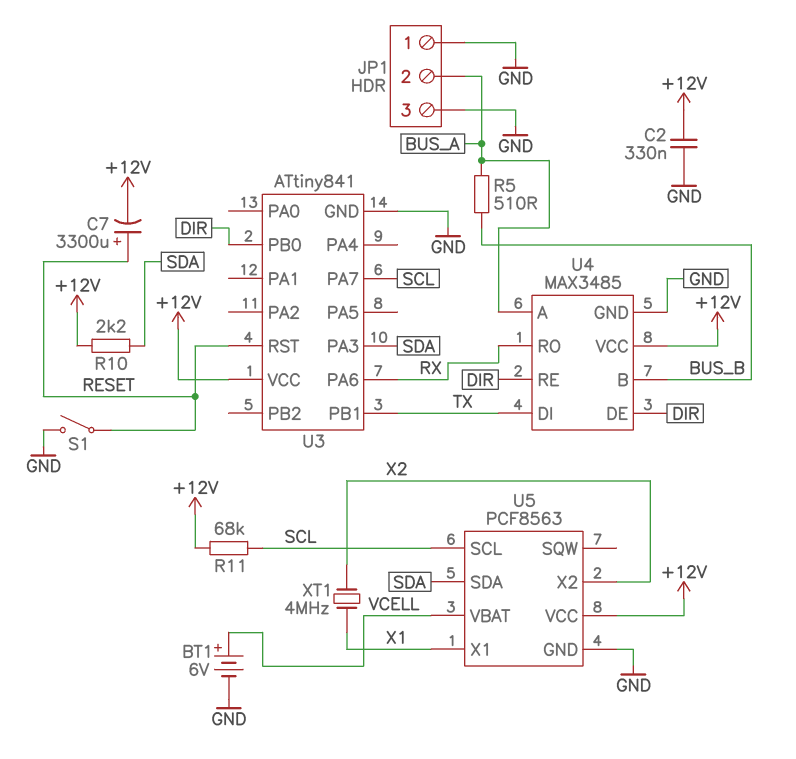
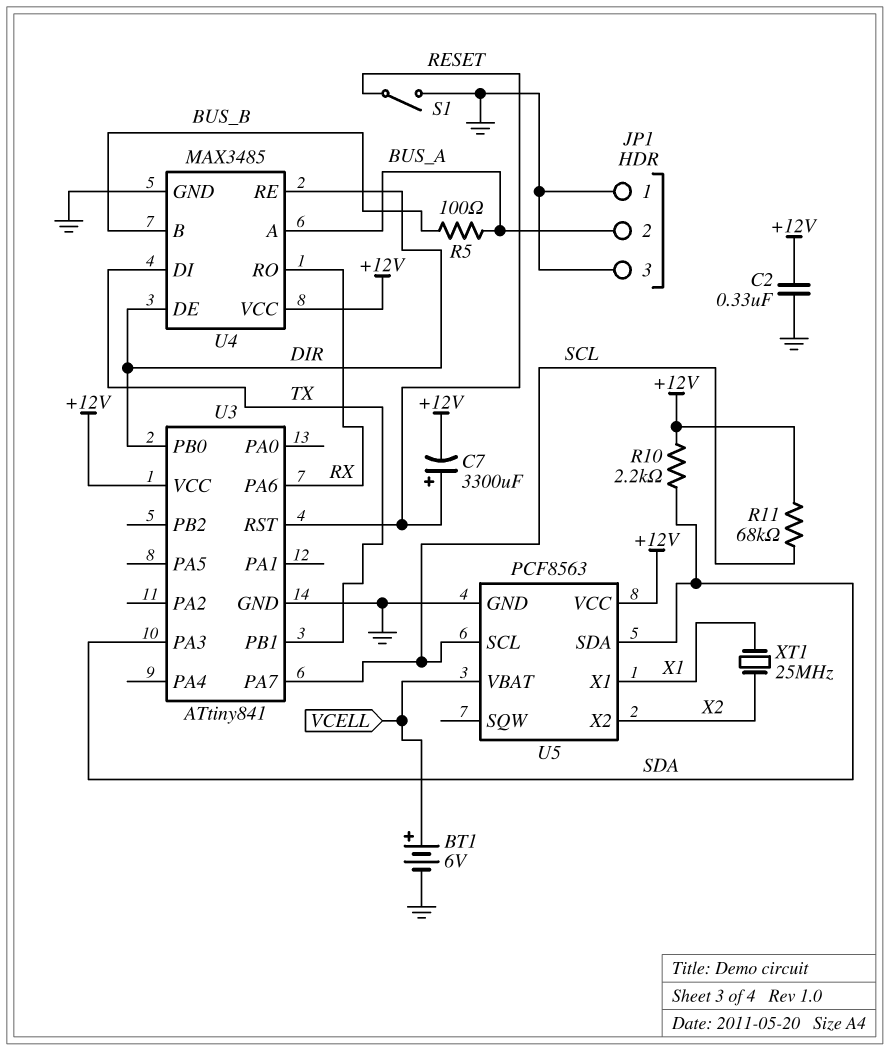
R5: 510 (BUS_A, BUS_B) -> 100 (BUS_A, BUS_B)
XT1: 4MHz (X1, X2) -> 25MHz (X1, X2)

